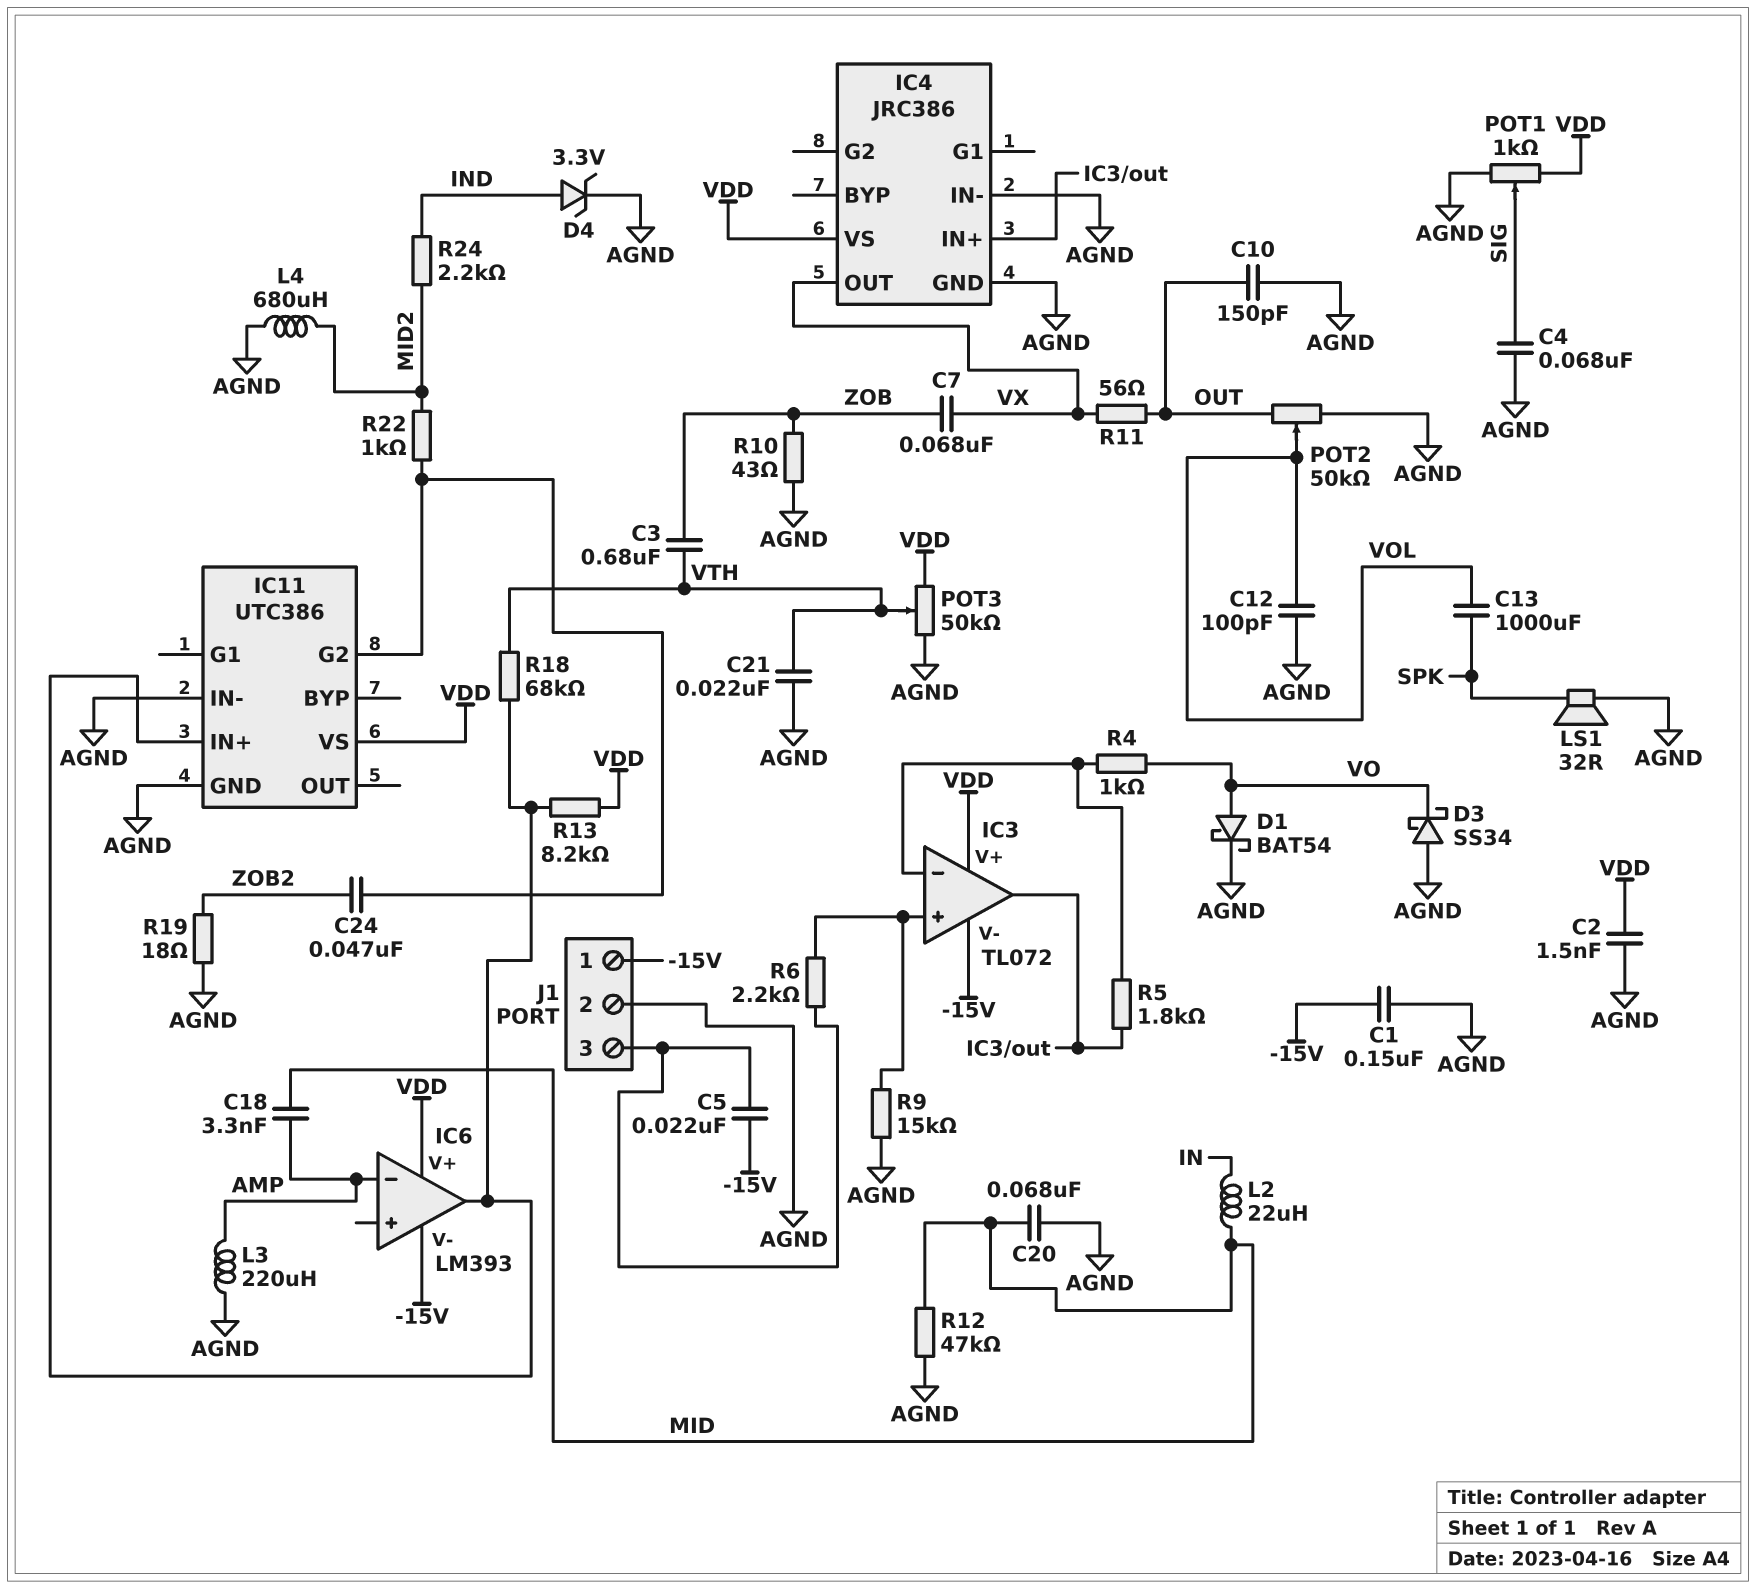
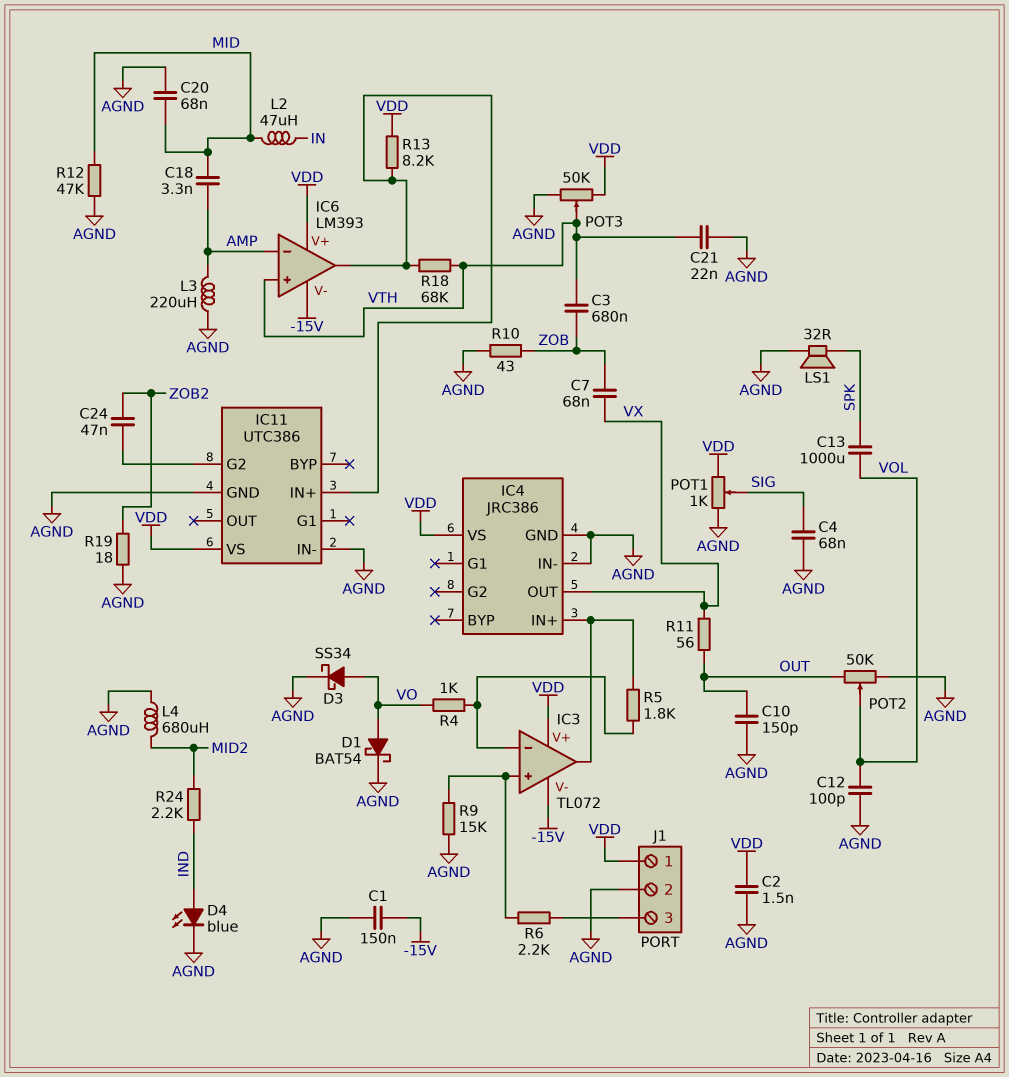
C5: 22nF (-15V, J1/3) -> none
D3: schottky SS34 (A AGND, K VO) -> schottky SS34 (A VO, K AGND)
D4: zener 3.3V (A IND, K AGND) -> LED blue (A IND, K AGND)
IC6 pin in+: none -> VTH
J1 pin 1: -15V -> VDD
L2: 22uH (IN, MID) -> 47uH (IN, MID)
R22: 1k (IC11/G2, MID2) -> none

